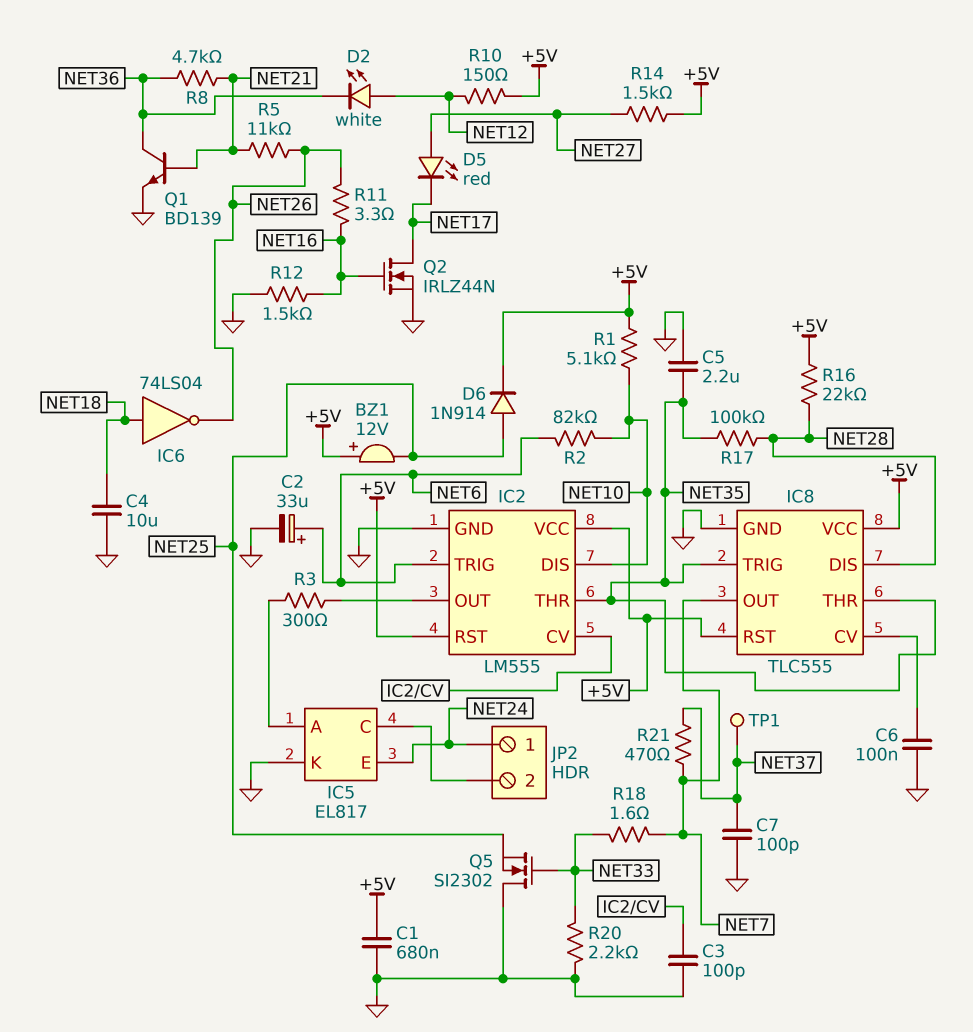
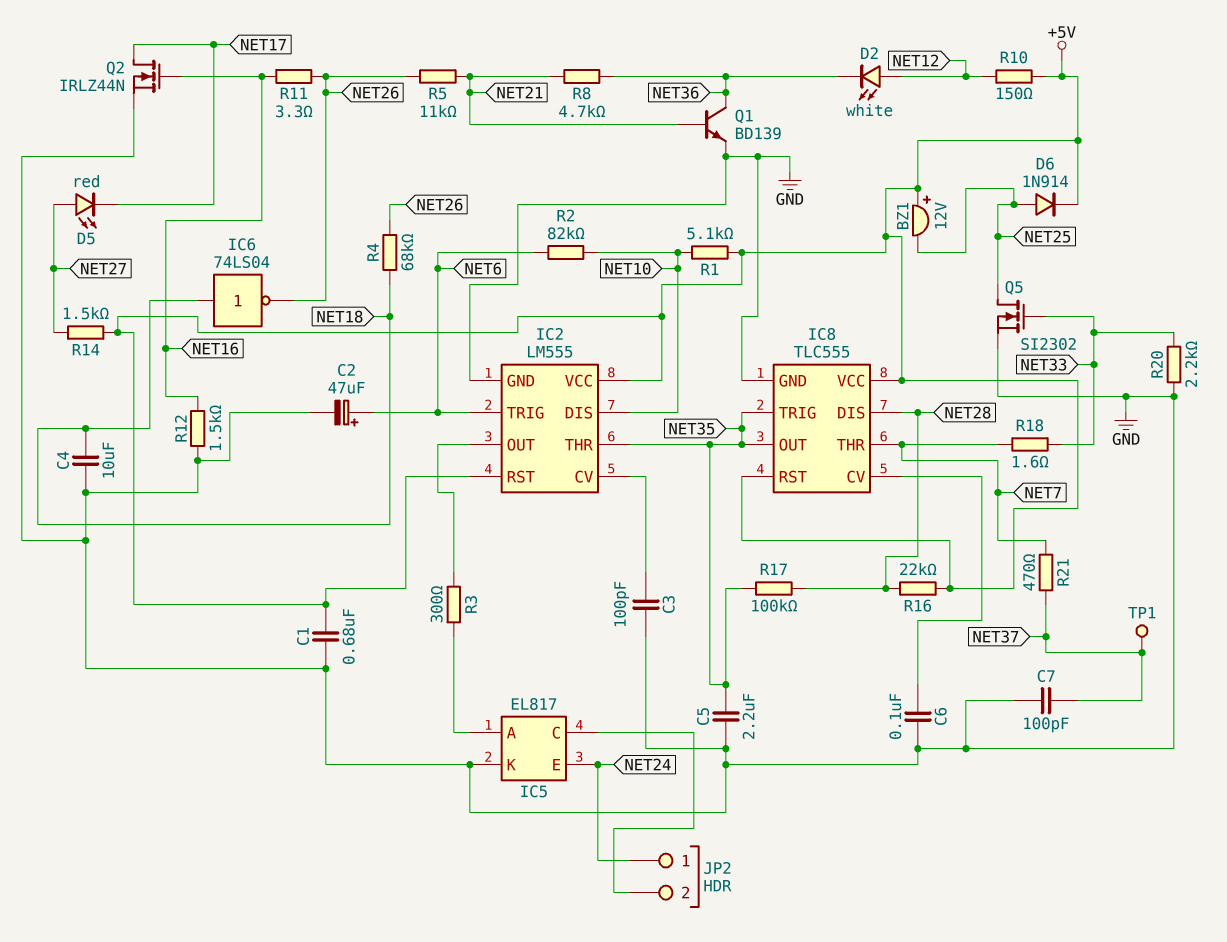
C2: 33uF (plus NET6, minus GND) -> 47uF (plus NET6, minus GND)
IC8 pin OUT: NET7 -> NET35
IC8 pin THR: NET35 -> NET7
Q5: NMOS SI2302 (G NET33, D GND, S NET25) -> NMOS SI2302 (G NET33, D NET25, S GND)
R4: none -> 68k (NET18, NET26)

